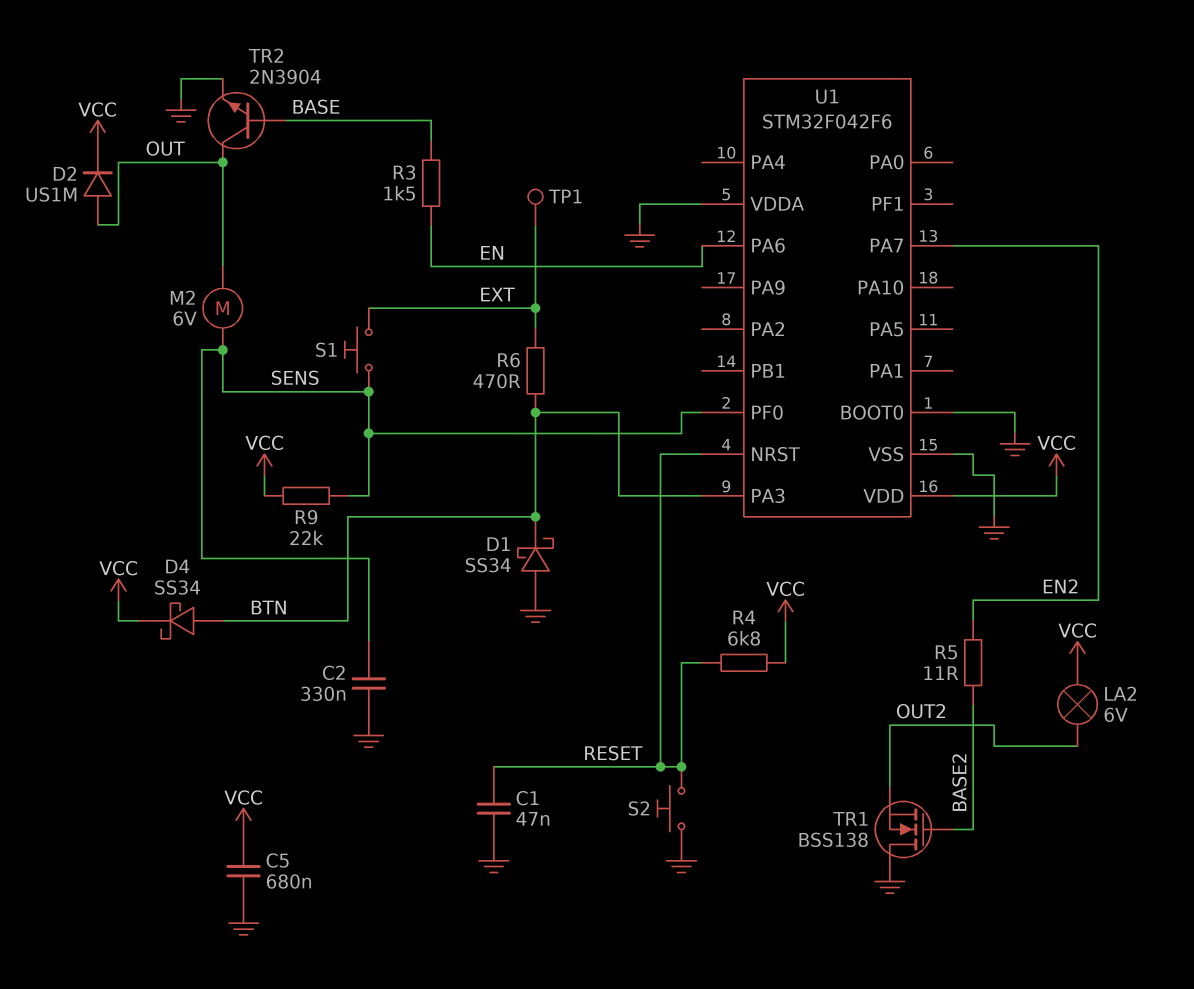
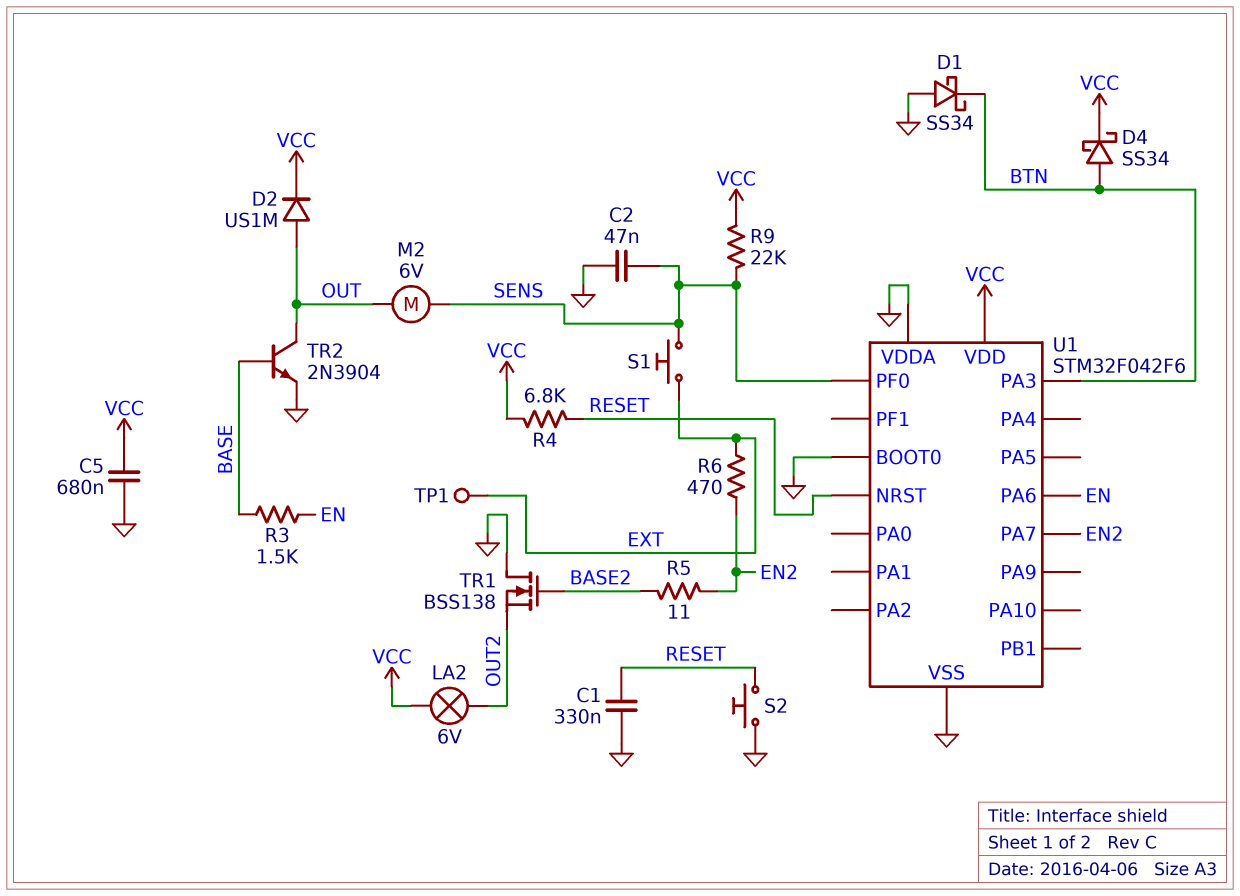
C1: 47nF (GND, RESET) -> 330nF (GND, RESET)
C2: 330nF (GND, SENS) -> 47nF (GND, SENS)
R6: 470 (BTN, EXT) -> 470 (EN2, EXT)

